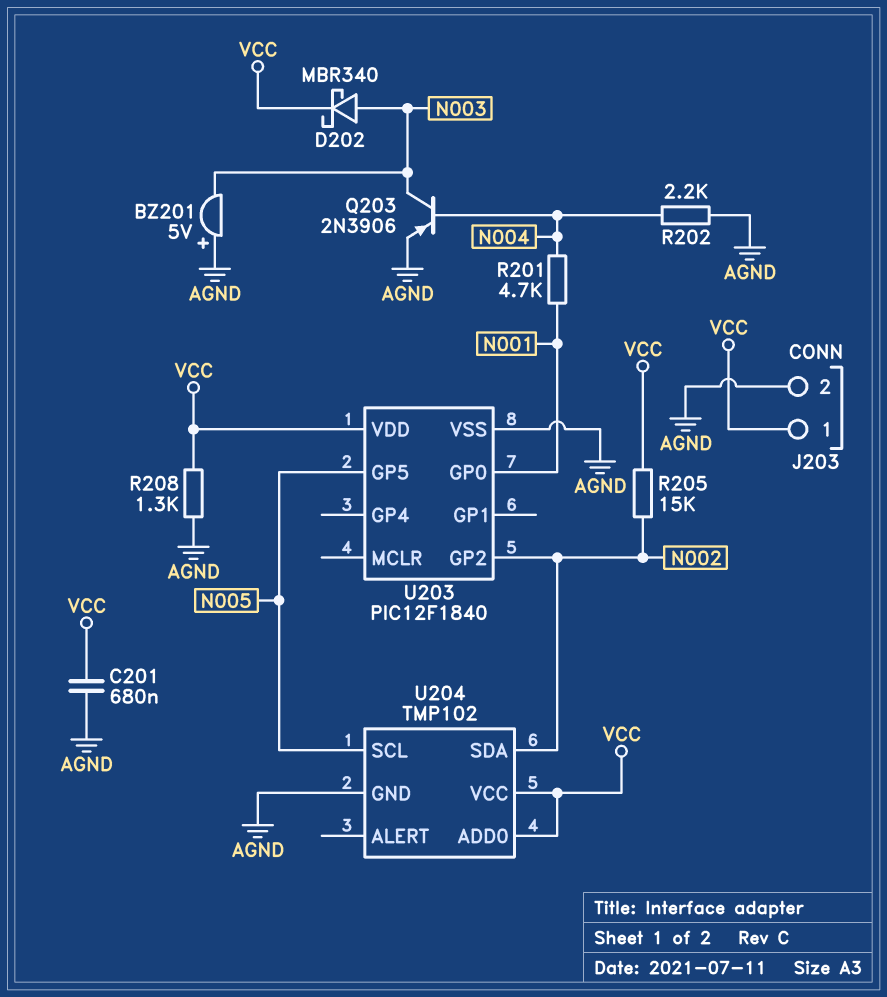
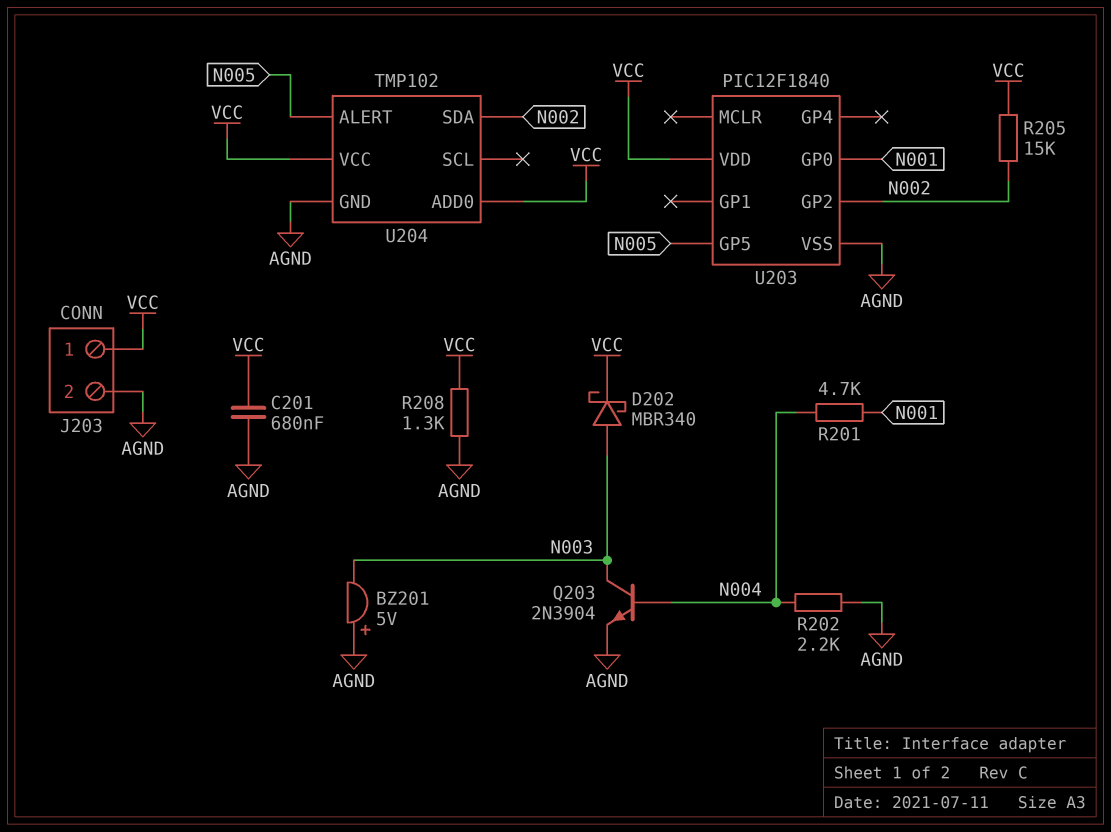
Q203: PNP 2N3906 (B N004, C N003, E AGND) -> NPN 2N3904 (B N004, C N003, E AGND)
U204 pin ALERT: none -> N005
U204 pin SCL: N005 -> none

